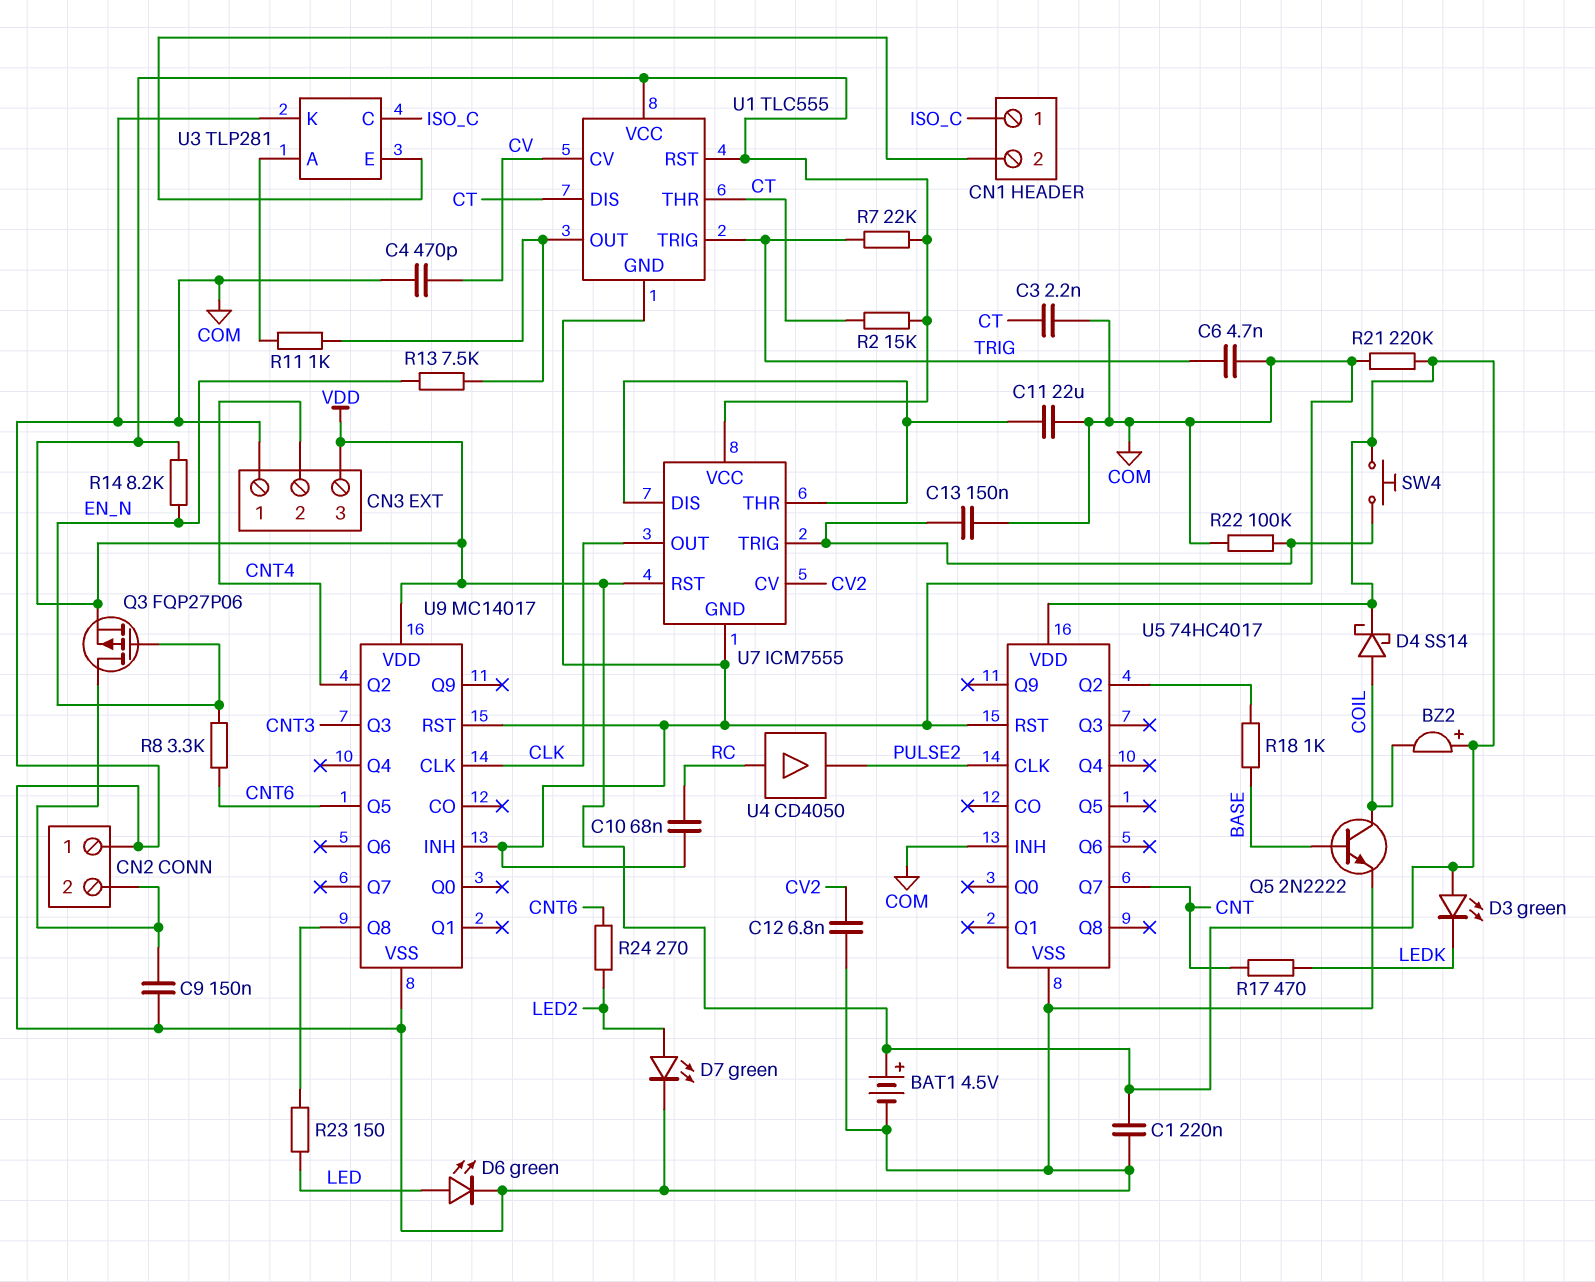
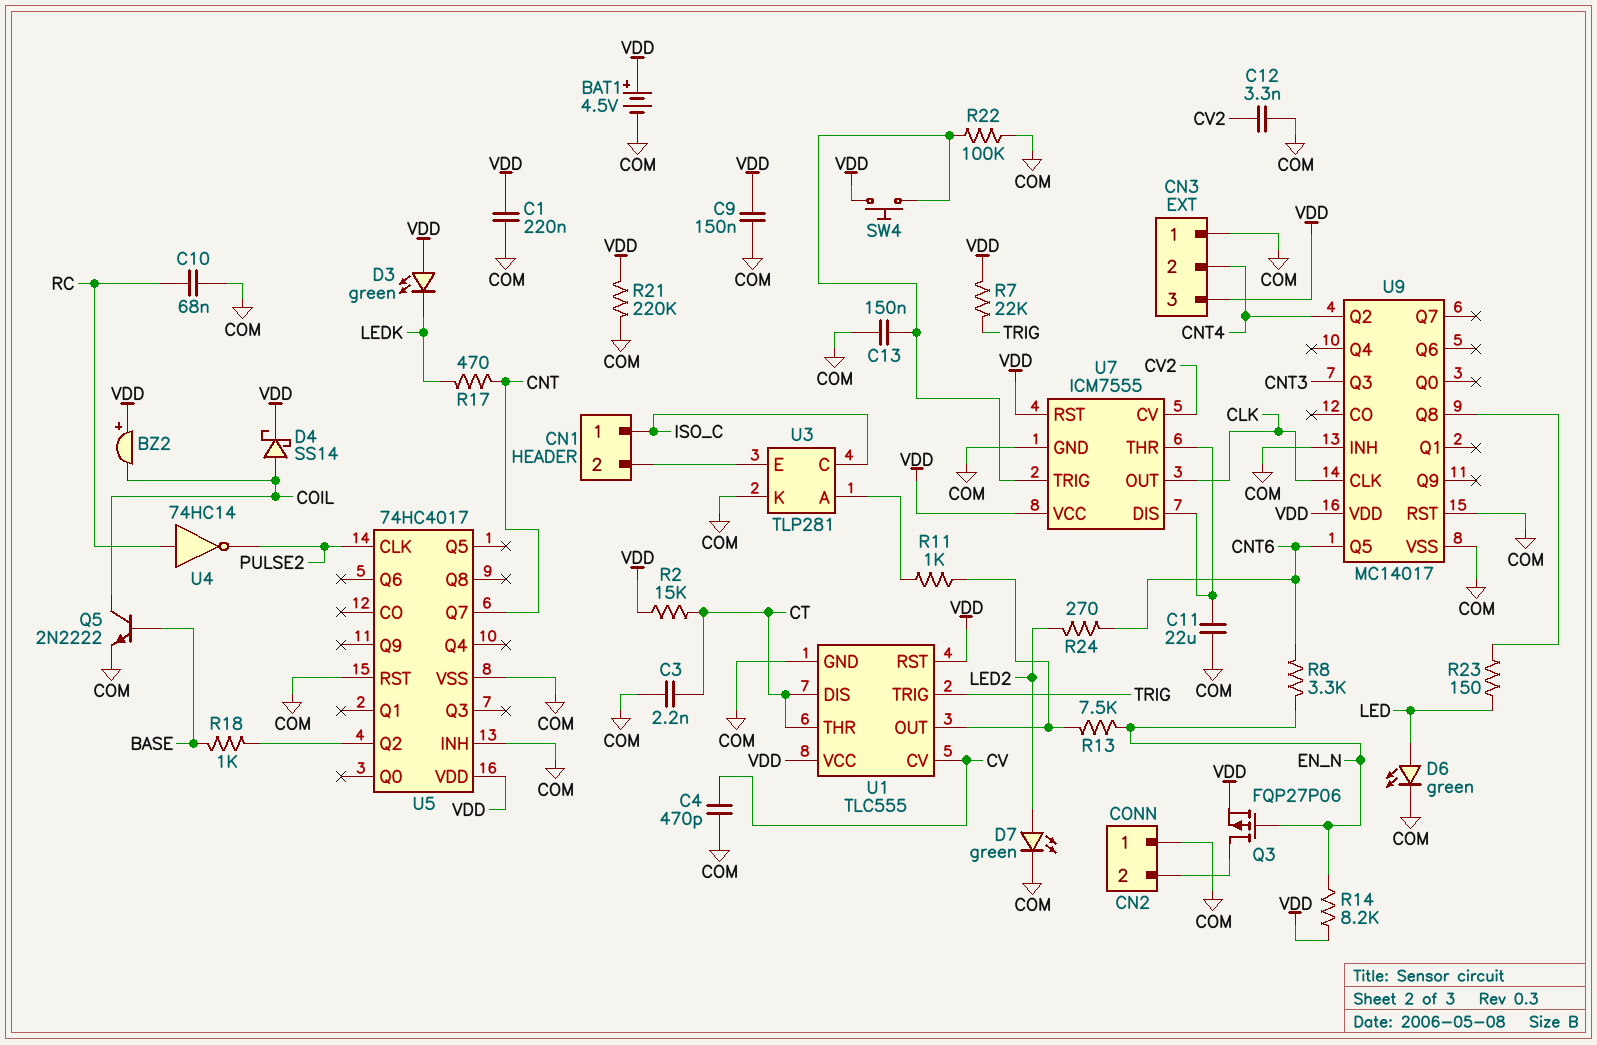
C6: 4.7nF (COM, TRIG) -> none
C9: 150nF (CN2/2, COM) -> 150nF (COM, VDD)
C12: 6.8nF (COM, CV2) -> 3.3nF (COM, CV2)
U4: buffer CD4050 (in RC, out PULSE2) -> NOT 74HC14 (in RC, out PULSE2)

